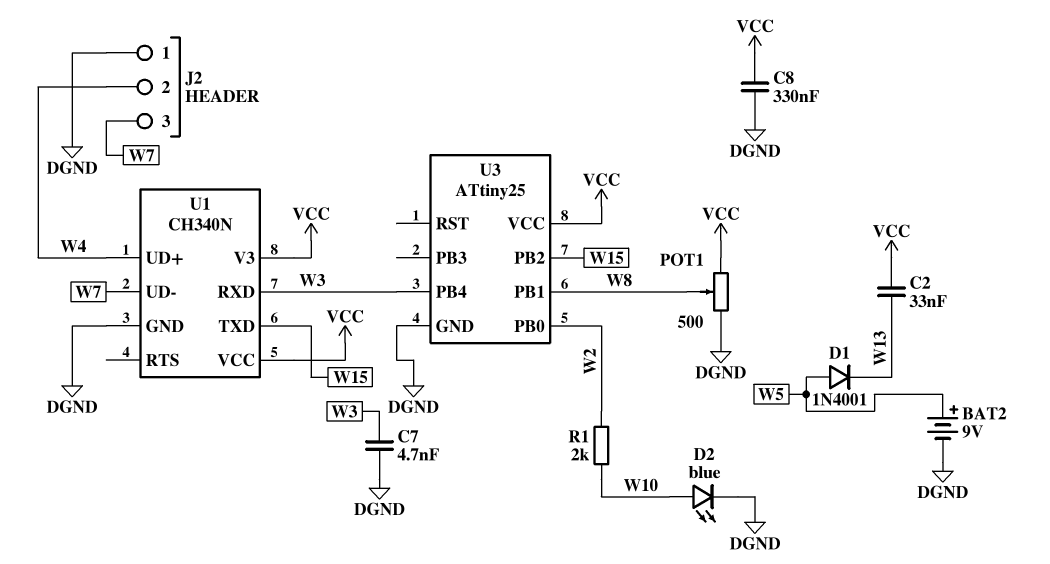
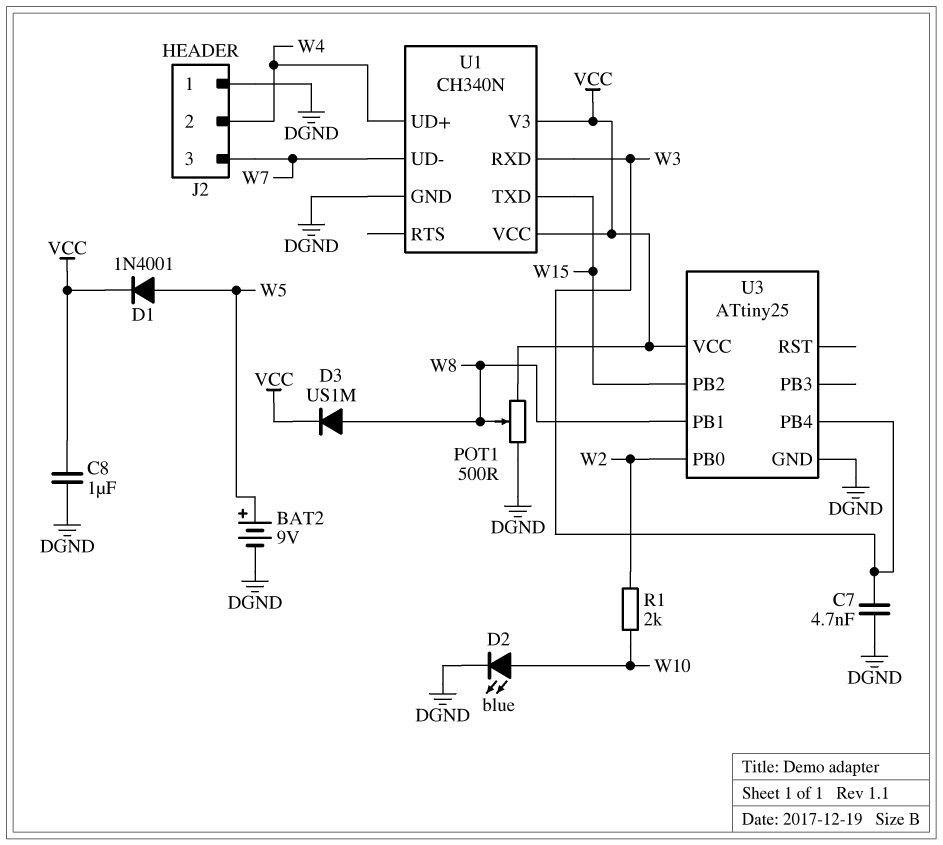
C2: 33nF (VCC, W13) -> none
C8: 330nF (DGND, VCC) -> 1uF (DGND, VCC)
D1: diode 1N4001 (A W5, K W13) -> diode 1N4001 (A W5, K VCC)
D3: none -> diode US1M (A W8, K VCC)

